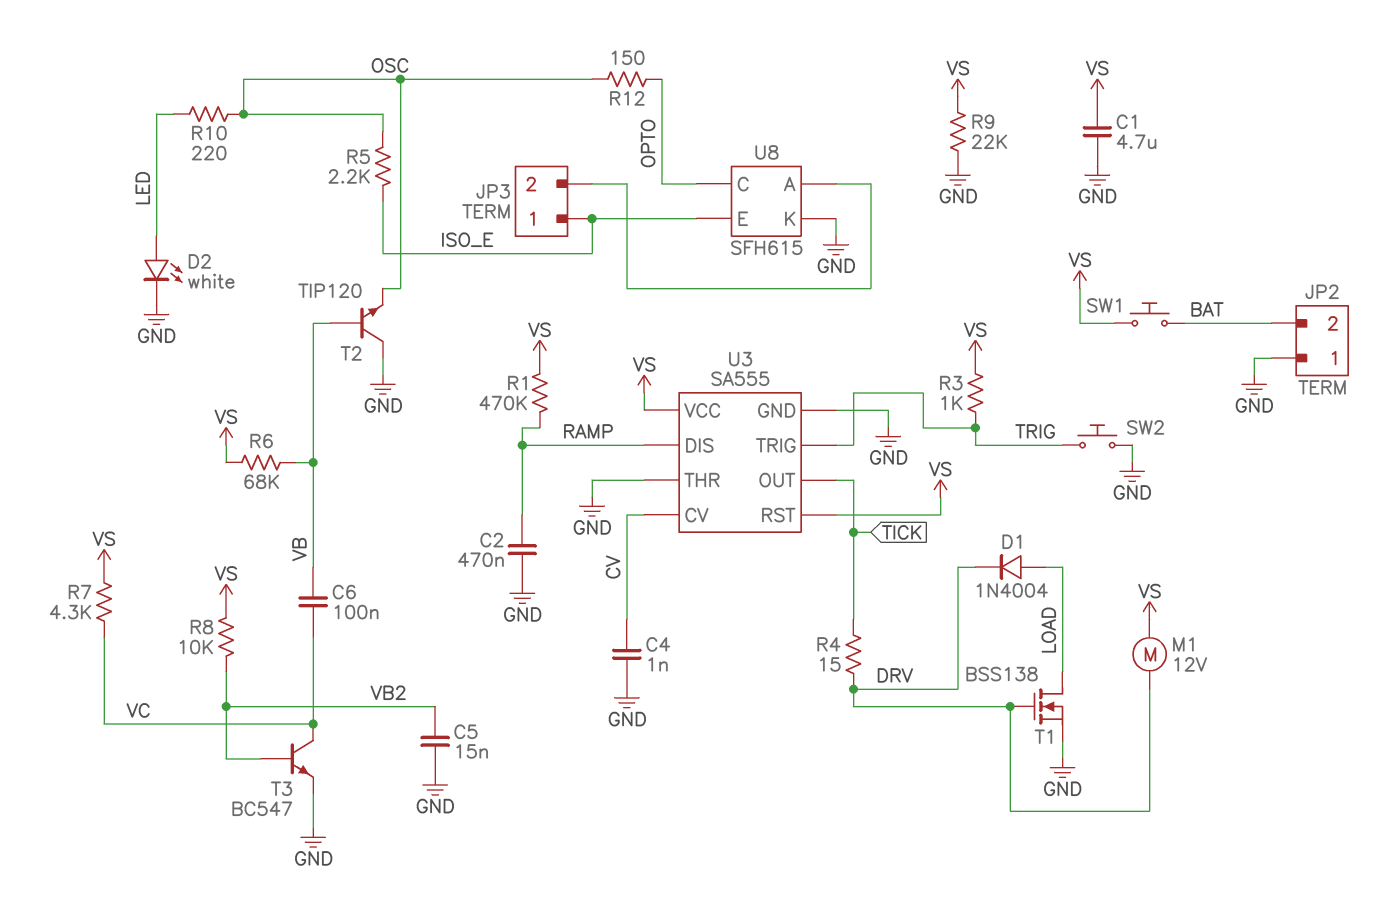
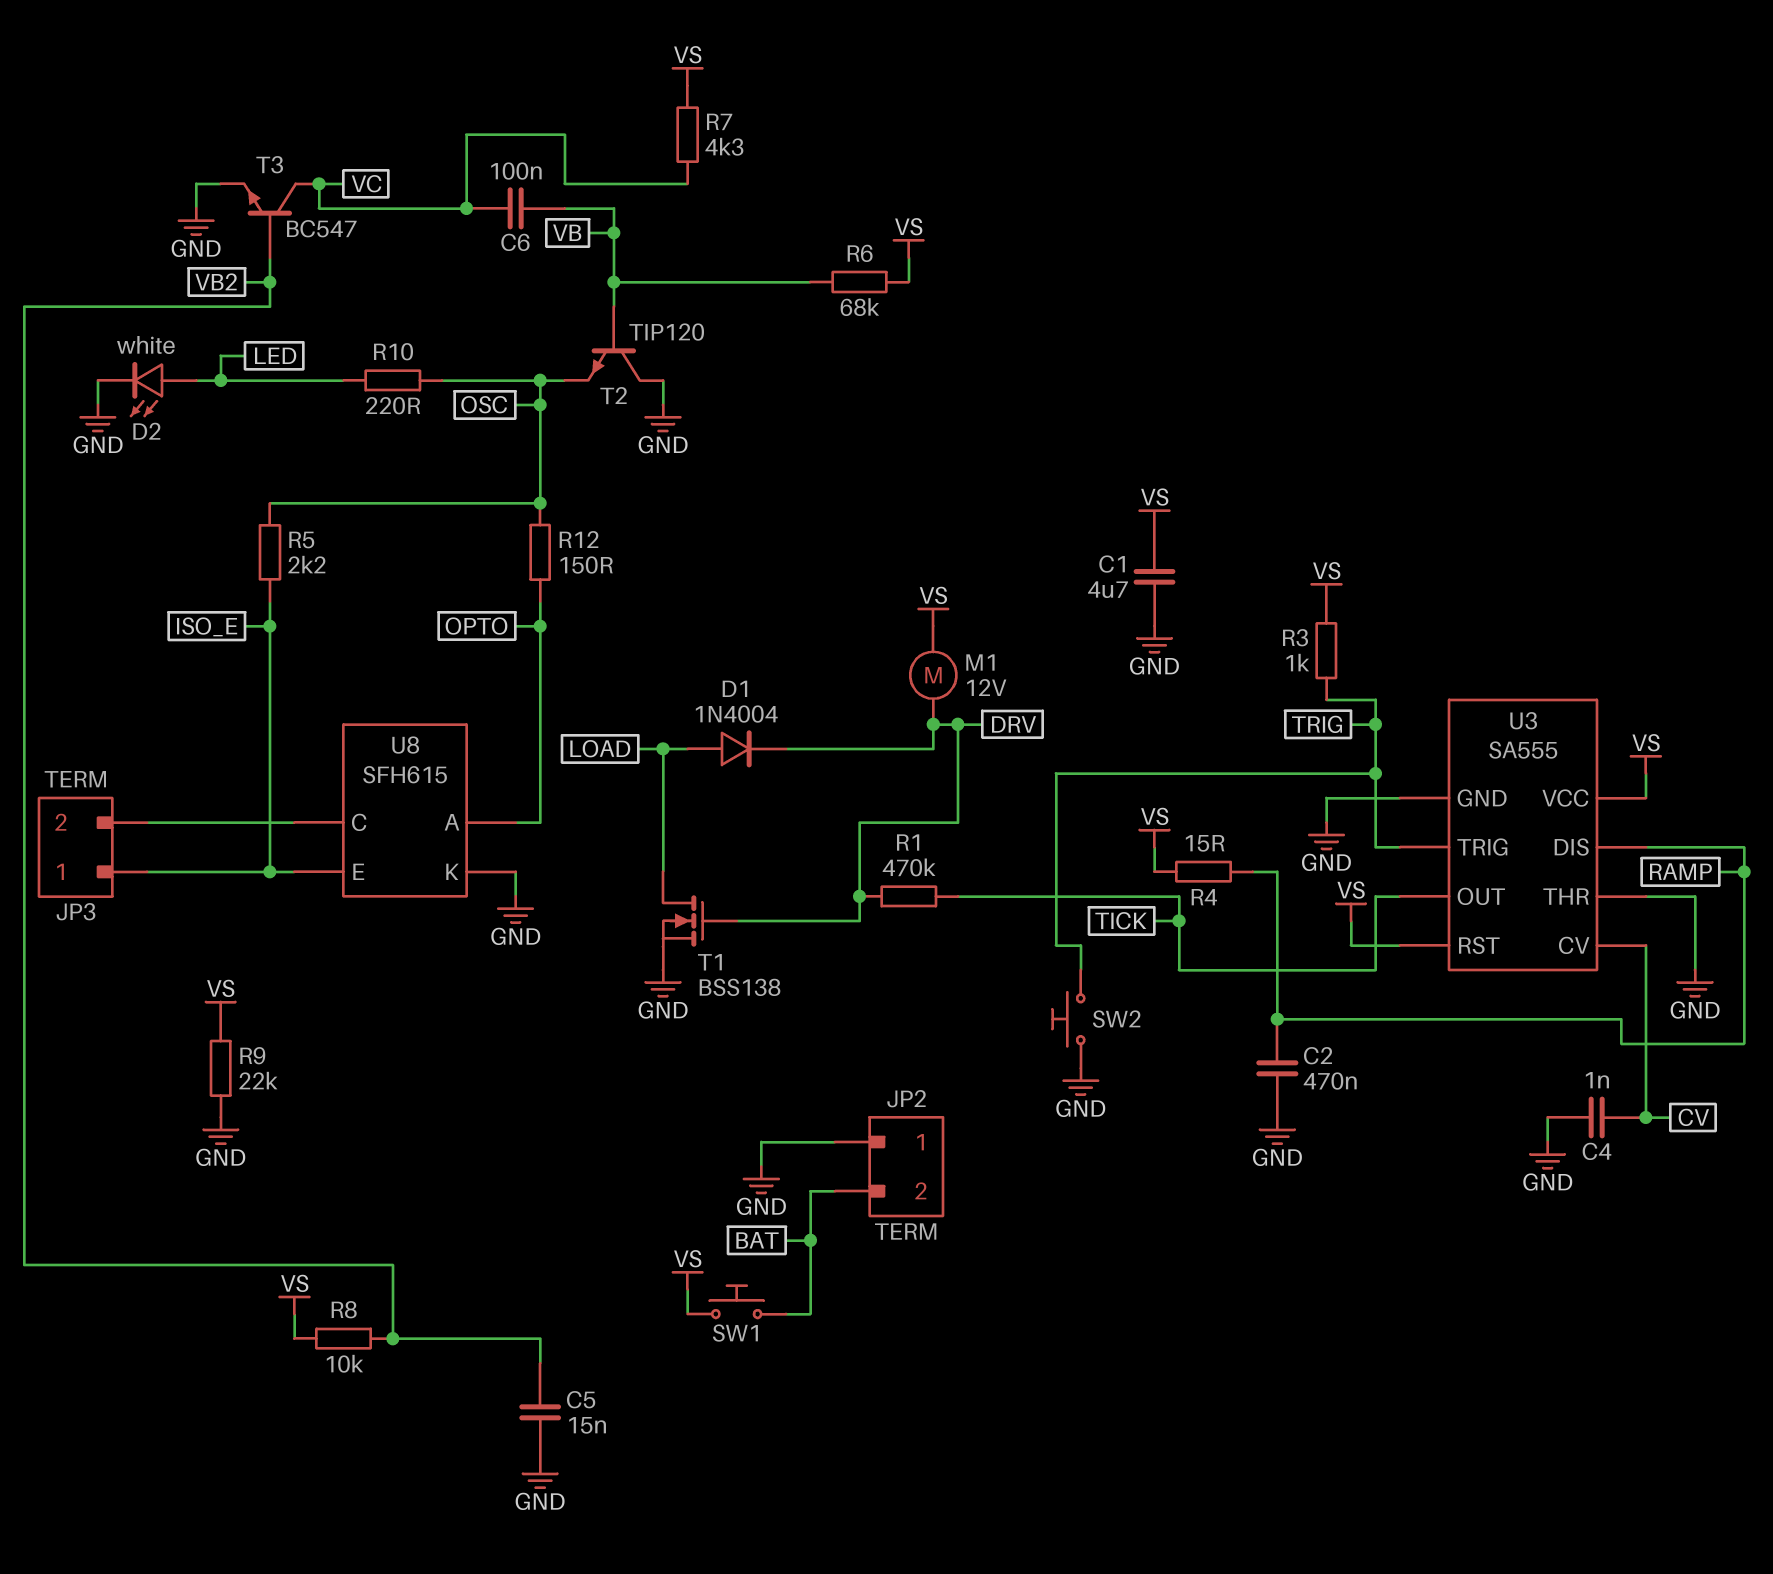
R1: 470k (RAMP, VS) -> 470k (DRV, TICK)
R4: 15 (DRV, TICK) -> 15 (RAMP, VS)
U8 pin A: JP3/2 -> OPTO
U8 pin C: OPTO -> JP3/2

